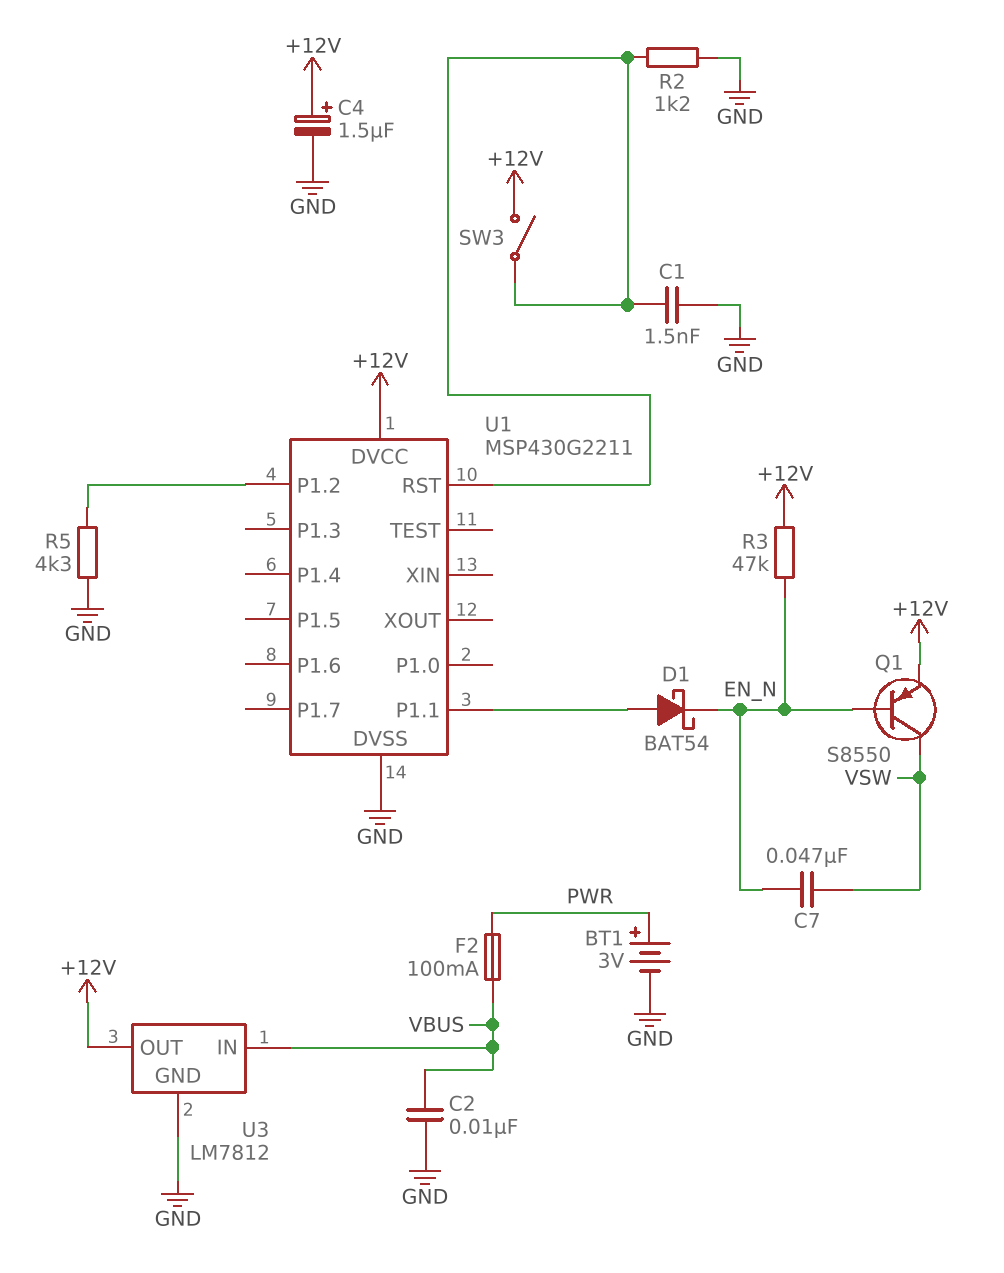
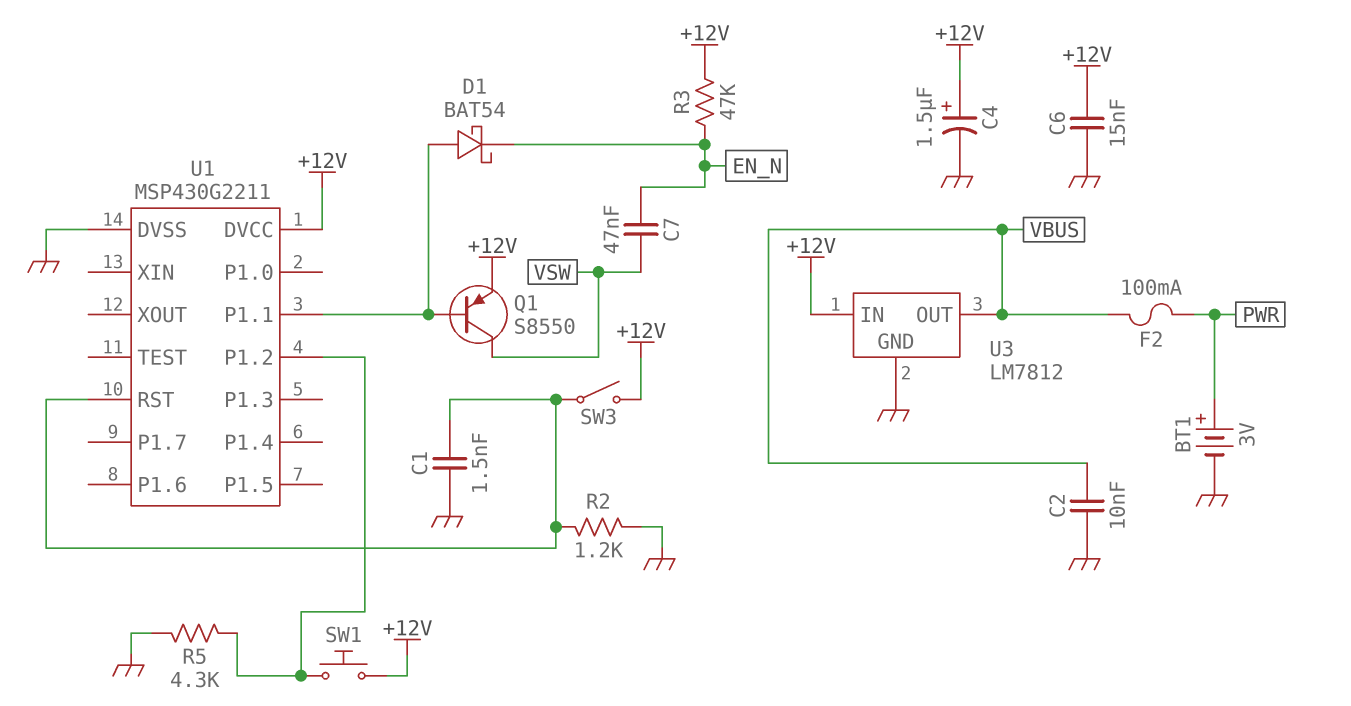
C6: none -> 15nF (+12V, GND)
Q1: PNP S8550 (B EN_N, C VSW, E +12V) -> PNP S8550 (B U1/P1.1, C VSW, E +12V)
SW1: none -> button (+12V, U1/P1.2)
U3 pin IN: VBUS -> +12V
U3 pin OUT: +12V -> VBUS

